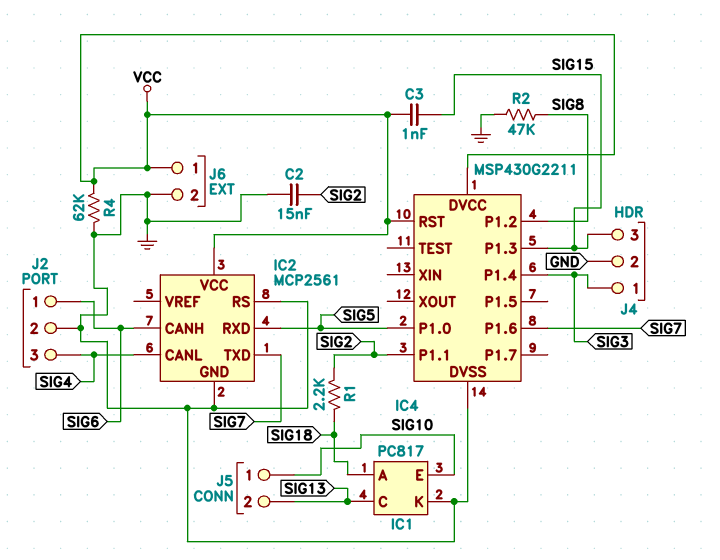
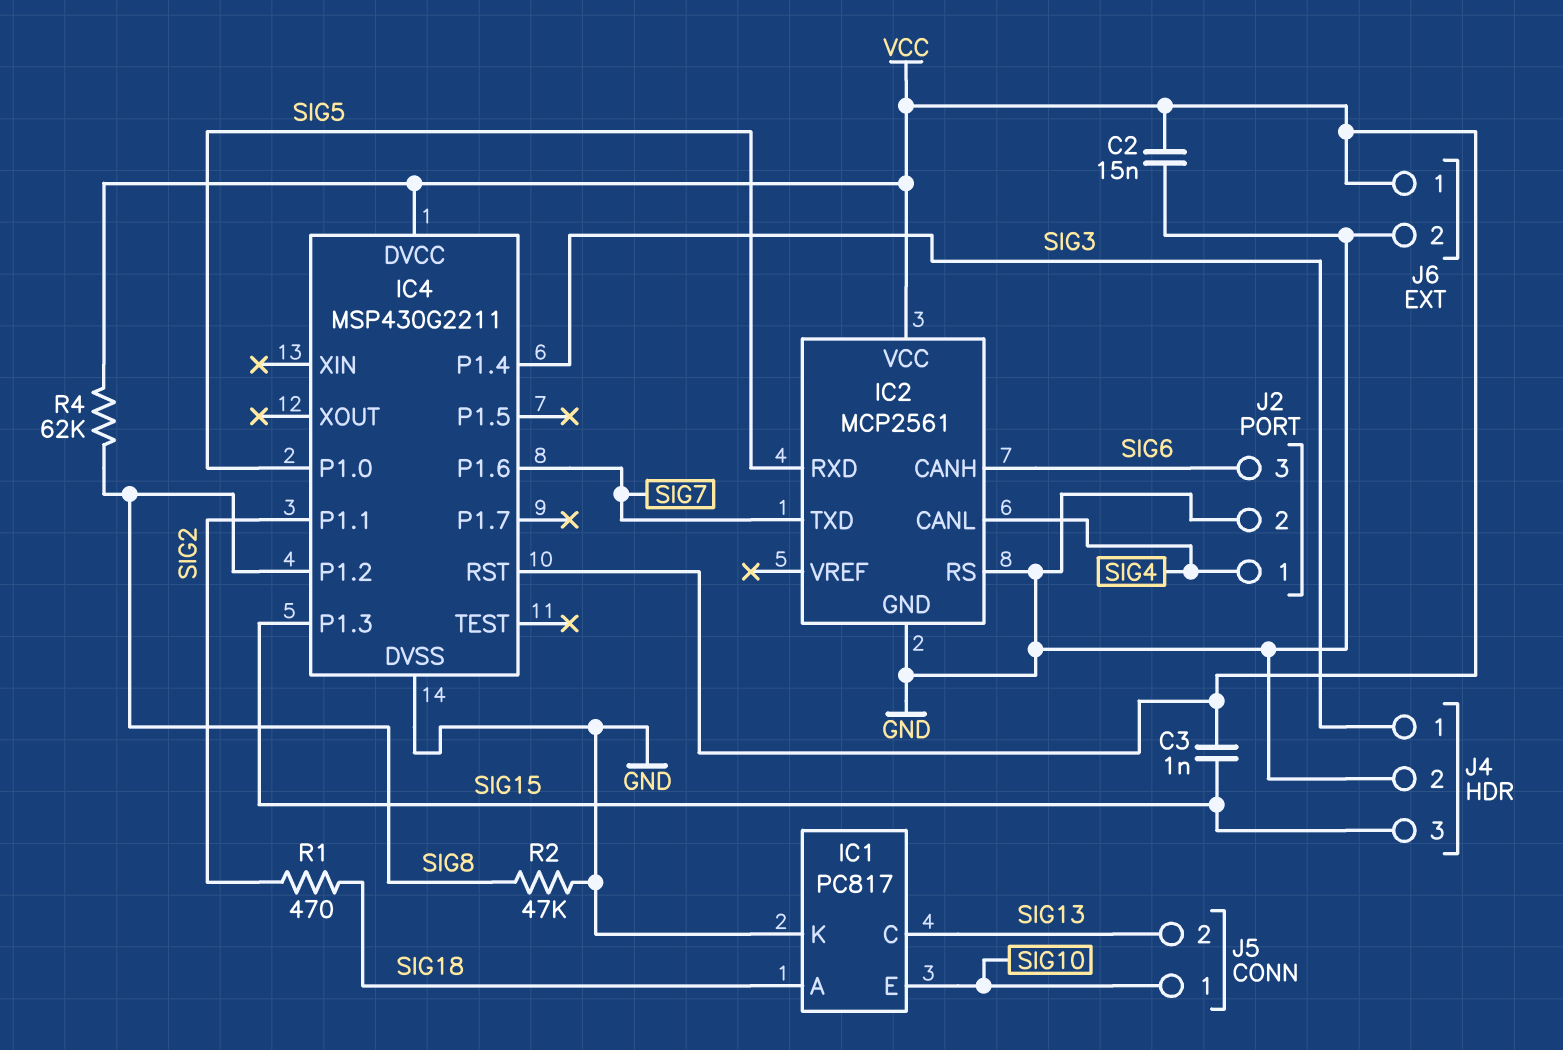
C2: 15nF (GND, SIG2) -> 15nF (GND, VCC)
J2 pin 1: SIG6 -> SIG4
J2 pin 3: SIG4 -> SIG6
R1: 2.2k (SIG2, SIG18) -> 470 (SIG2, SIG18)
R4: 62k (GND, VCC) -> 62k (SIG8, VCC)

